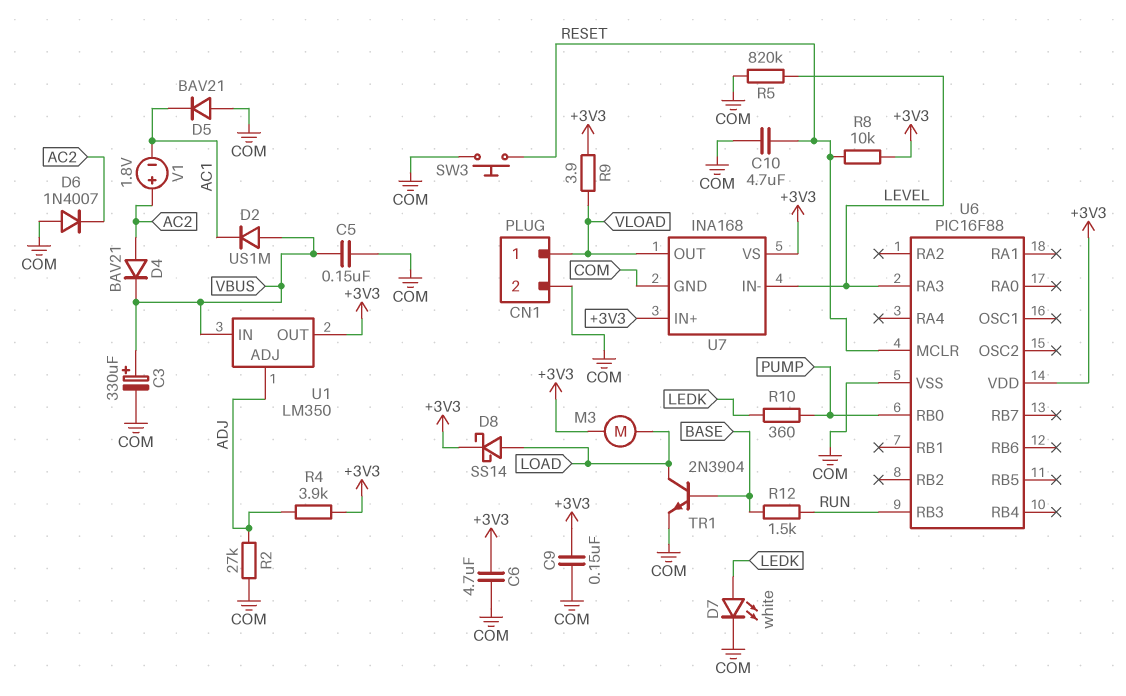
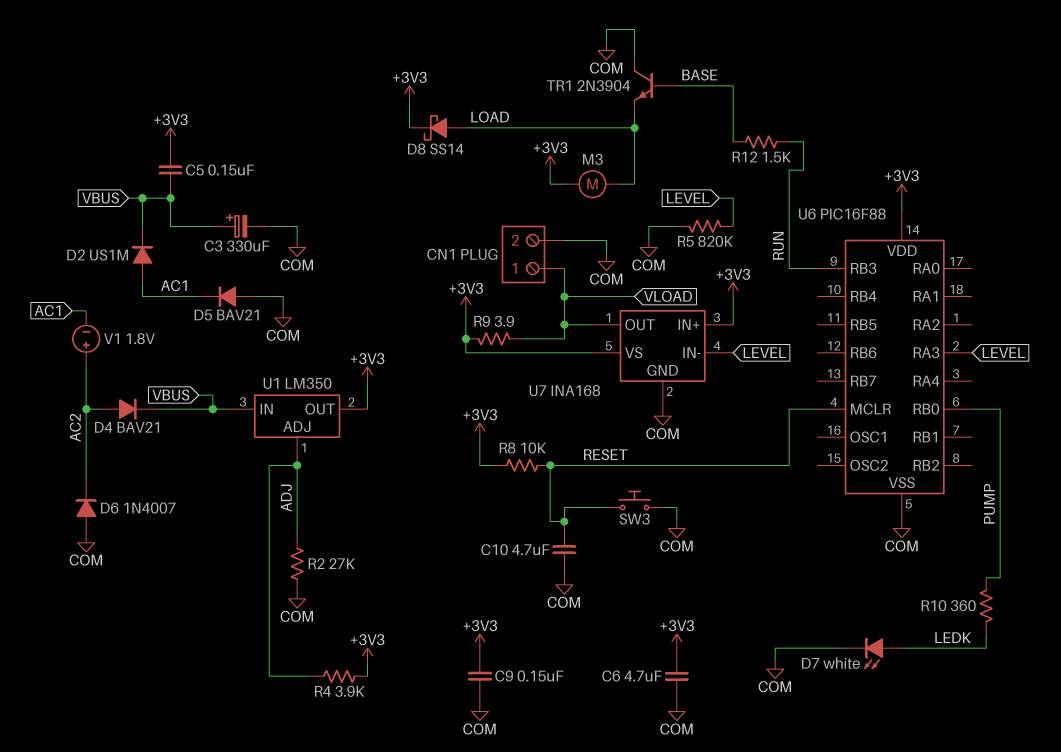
C5: 150nF (COM, VBUS) -> 150nF (+3V3, VBUS)
D2: diode US1M (A VBUS, K AC1) -> diode US1M (A AC1, K VBUS)
TR1: NPN 2N3904 (B BASE, C LOAD, E COM) -> NPN 2N3904 (B BASE, C COM, E LOAD)

